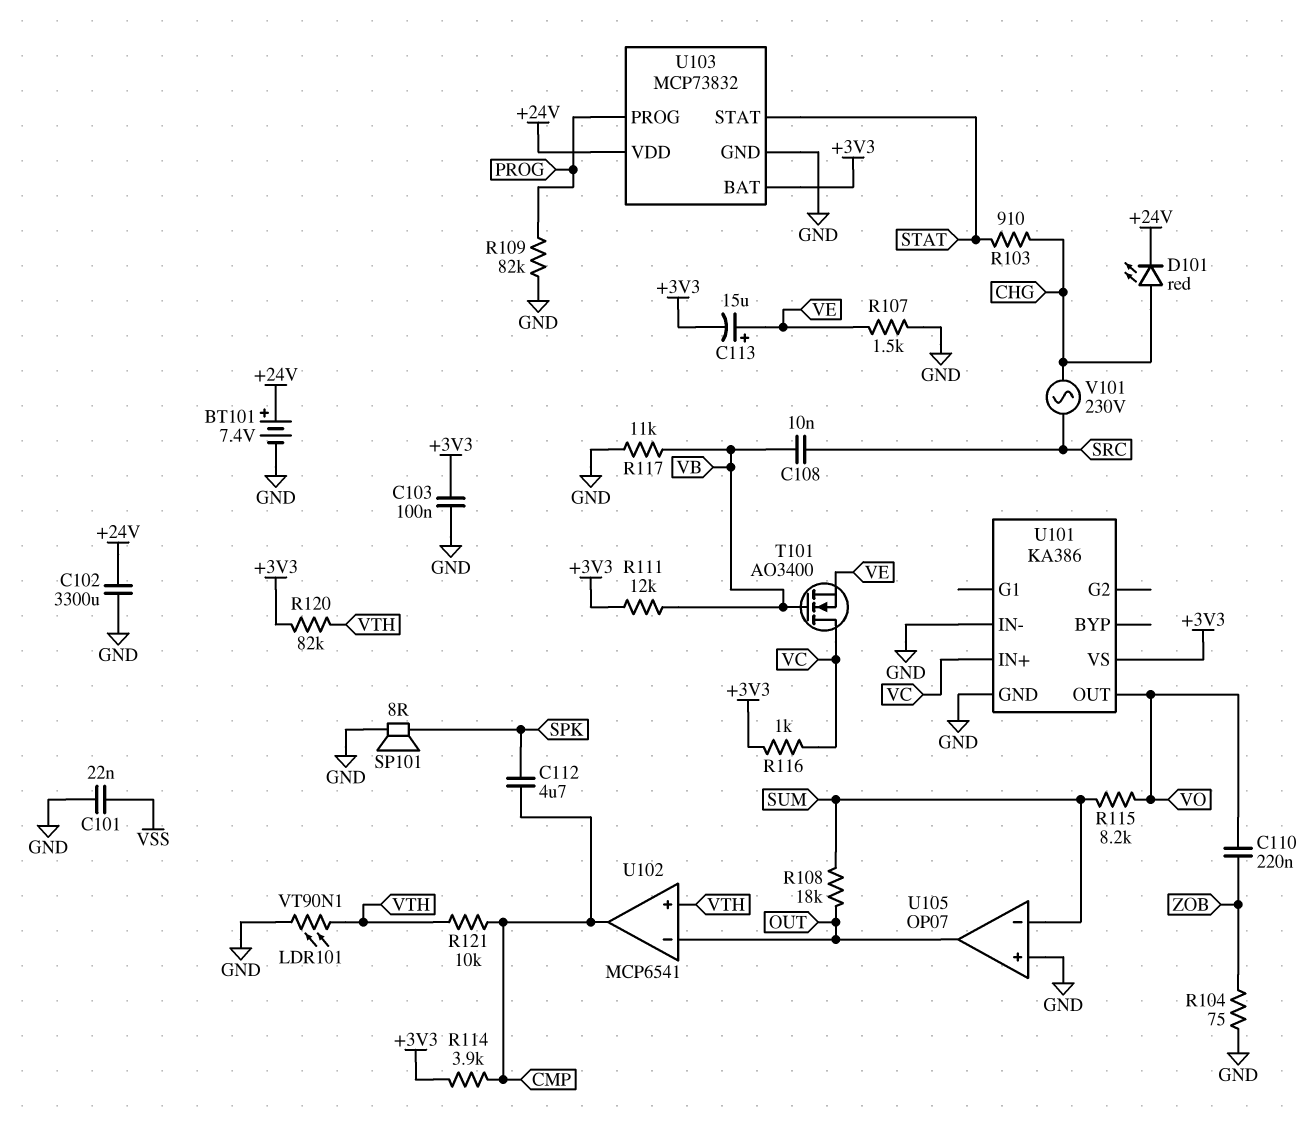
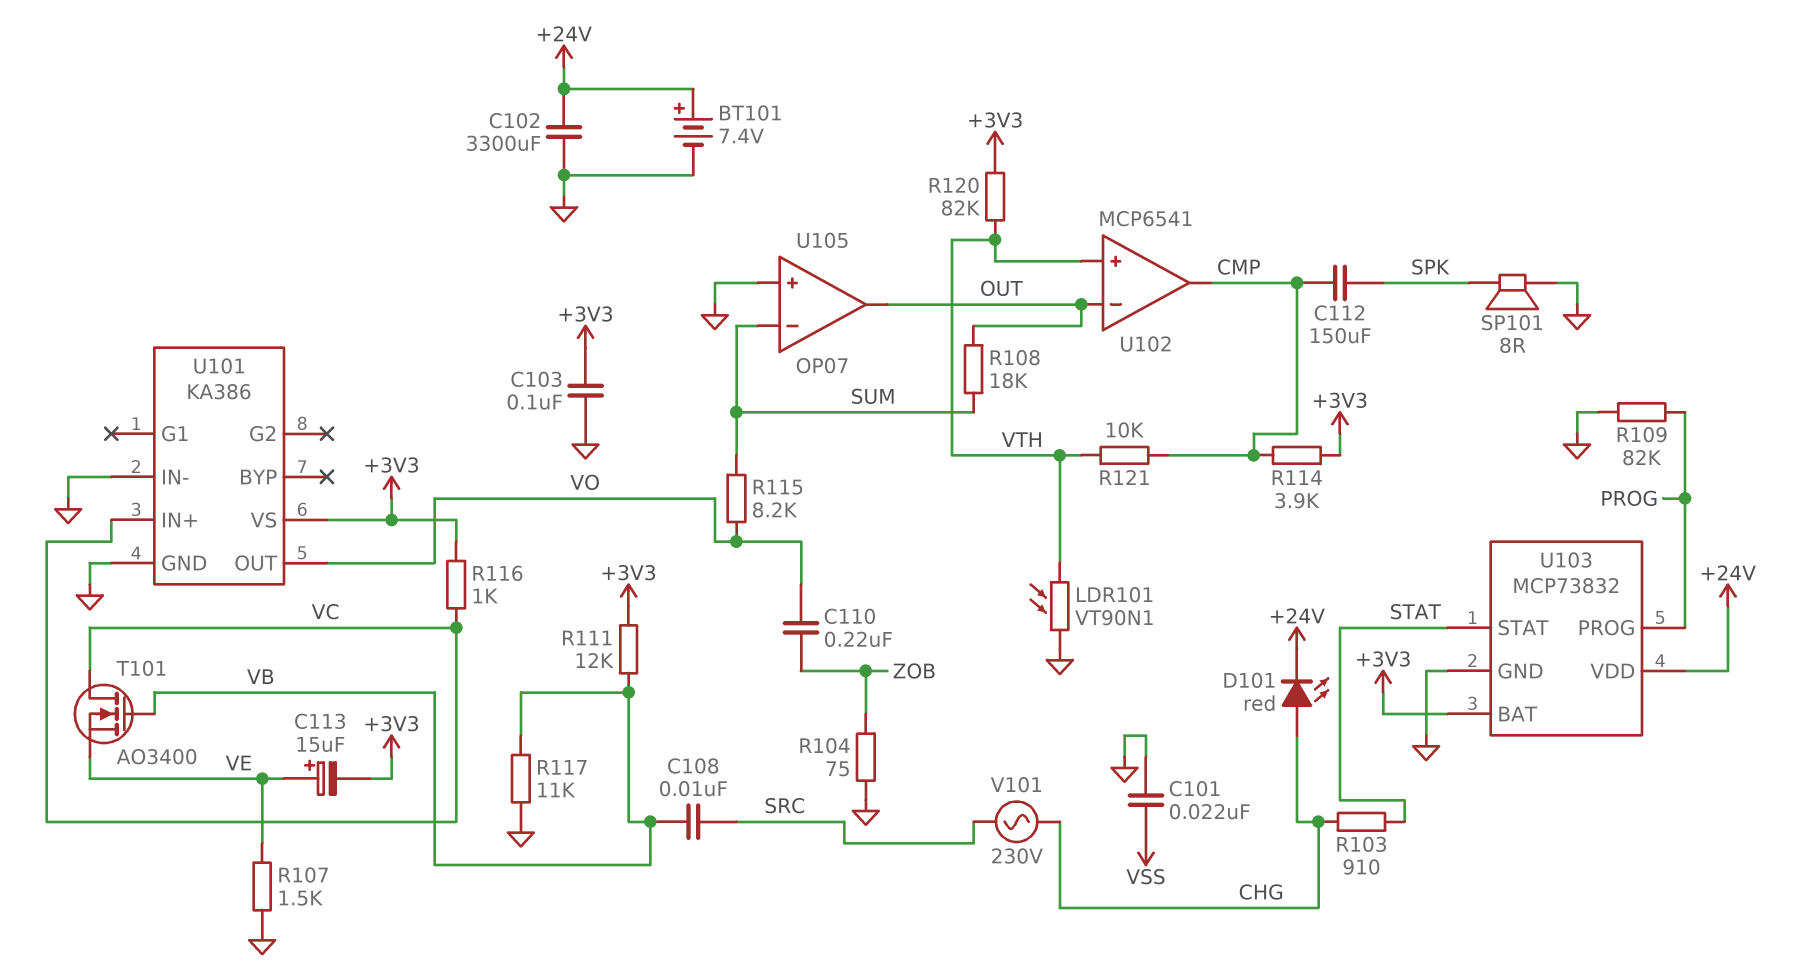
C112: 4.7uF (CMP, SPK) -> 150uF (CMP, SPK)

